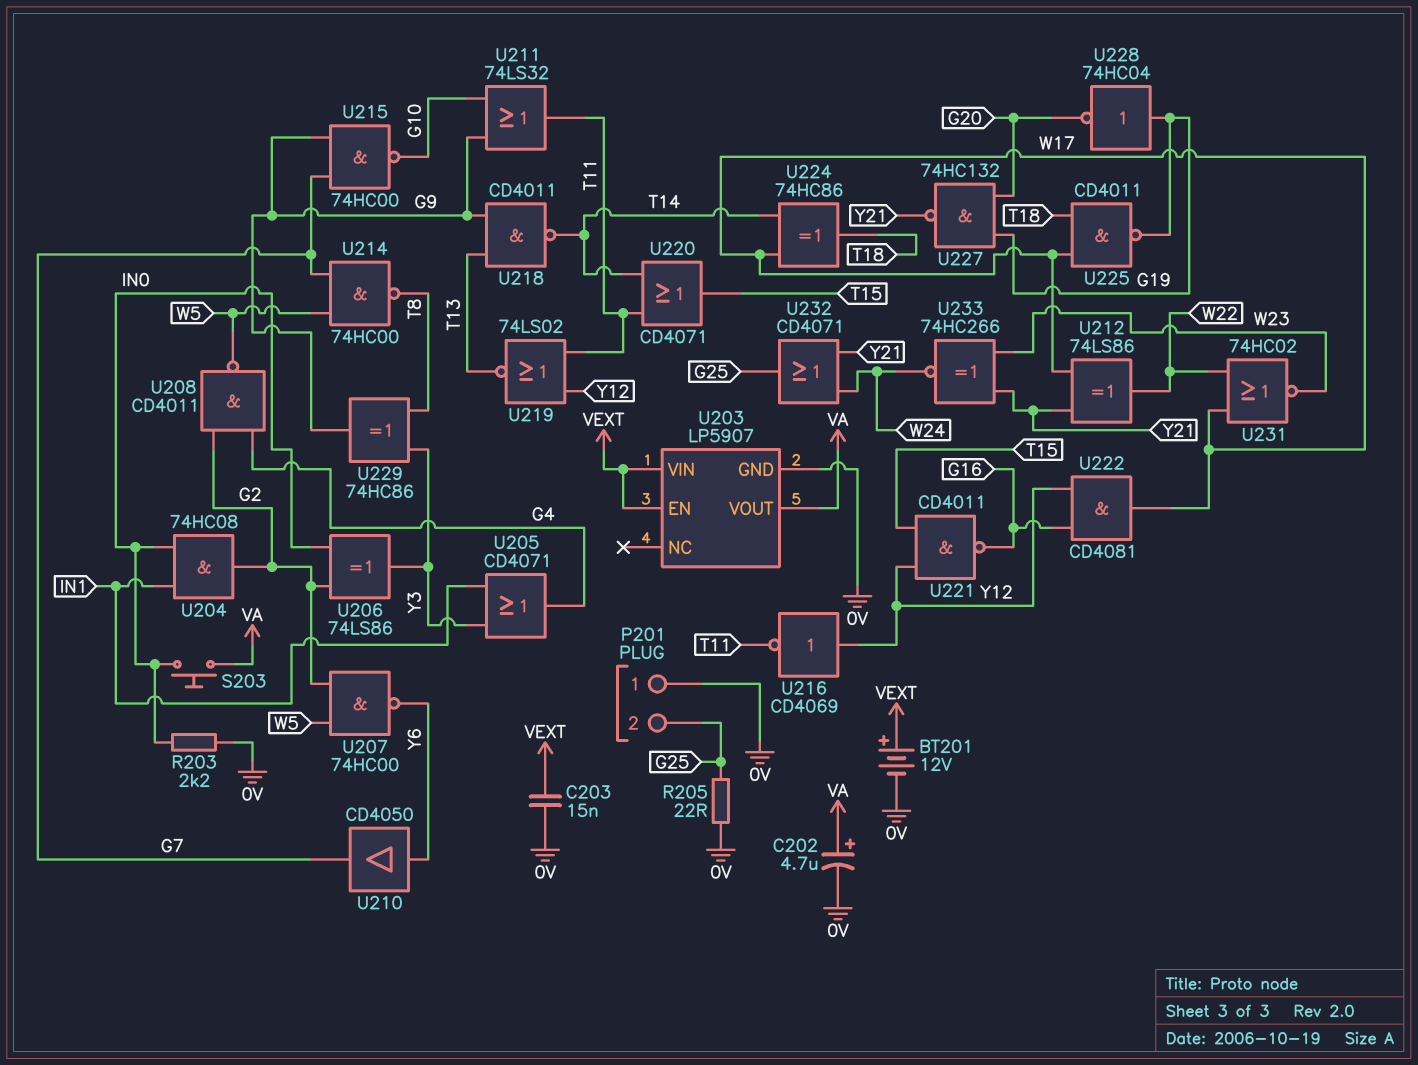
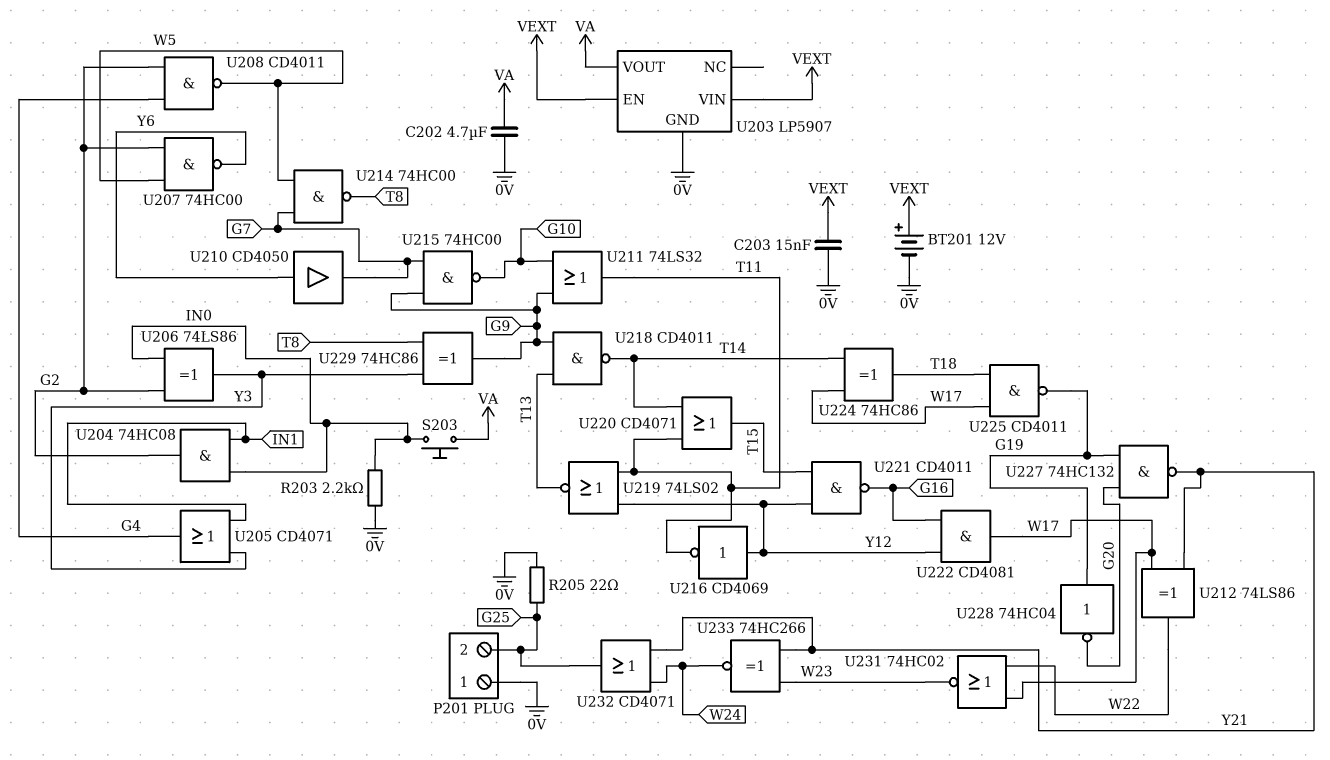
C202: 4.7uF (plus VA, minus 0V) -> 4.7uF (0V, VA)

